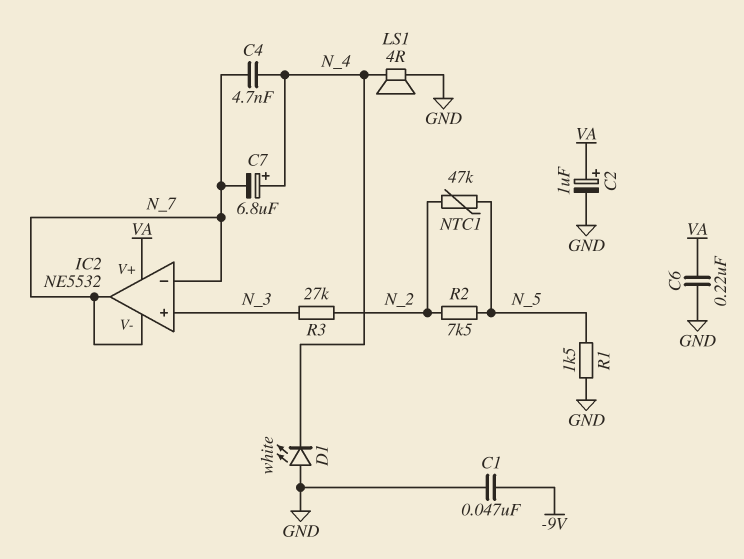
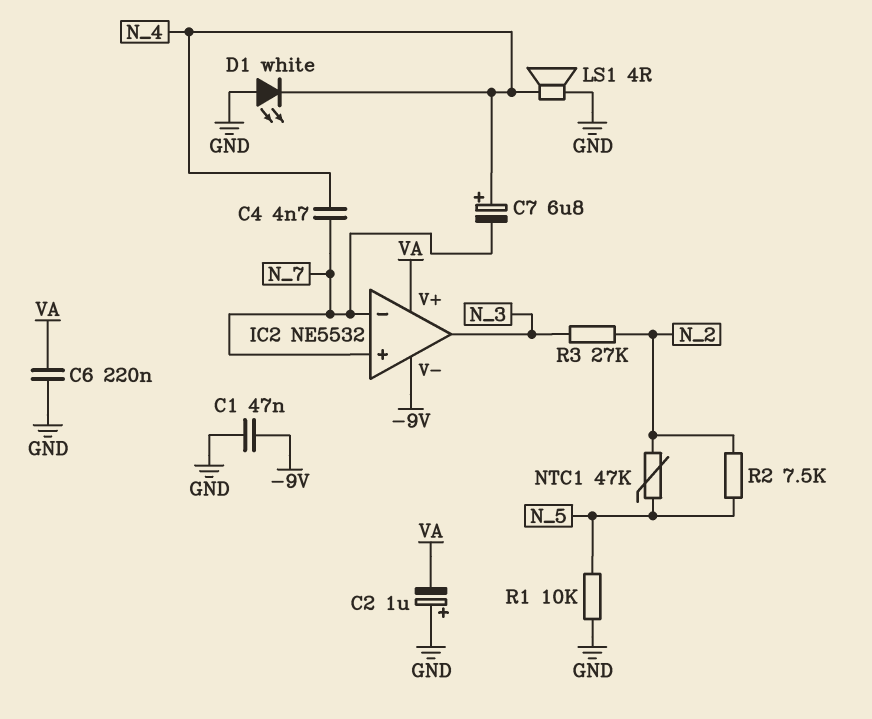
C2: 1uF (plus VA, minus GND) -> 1uF (plus GND, minus VA)
IC2 pin V-: N_7 -> -9V
IC2 pin in+: N_3 -> N_7
IC2 pin out: N_7 -> N_3
R1: 1.5k (GND, N_5) -> 10k (GND, N_5)

